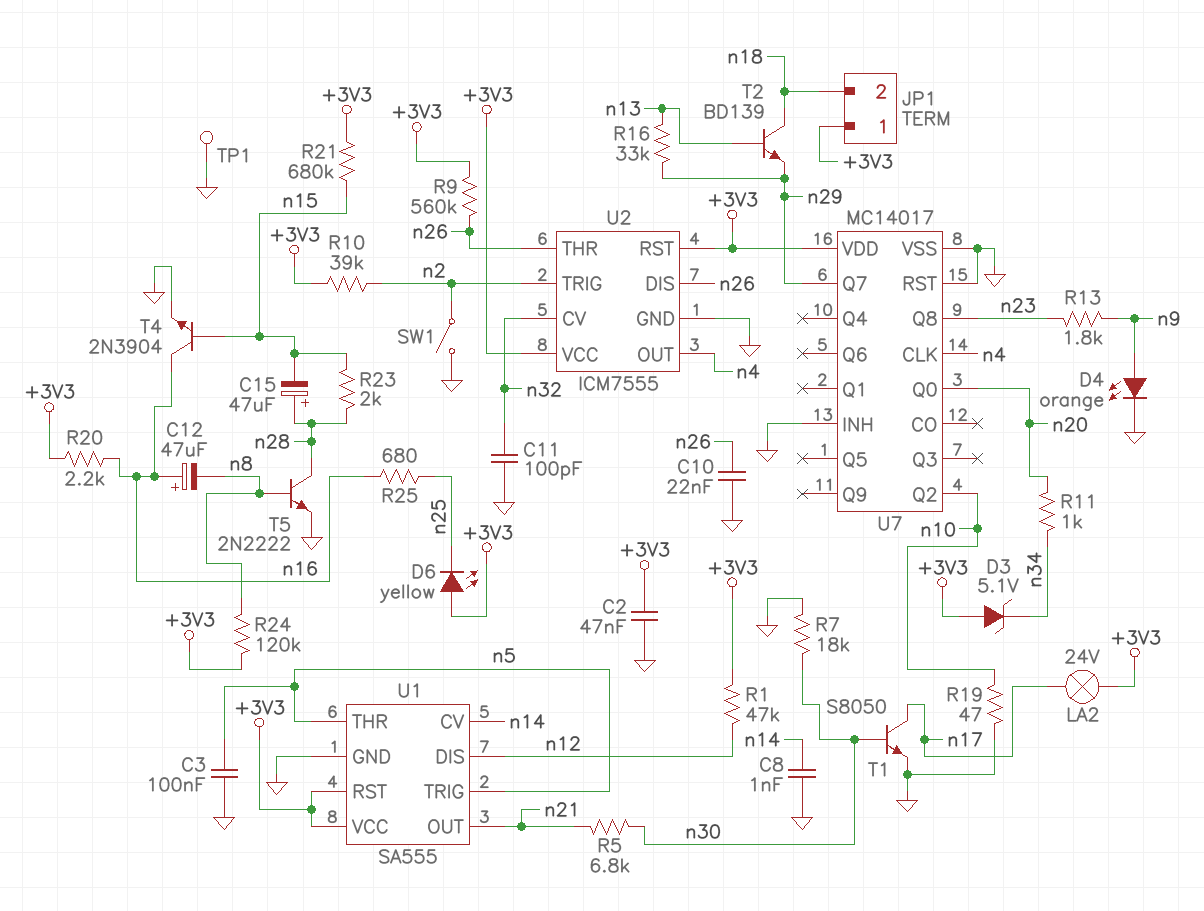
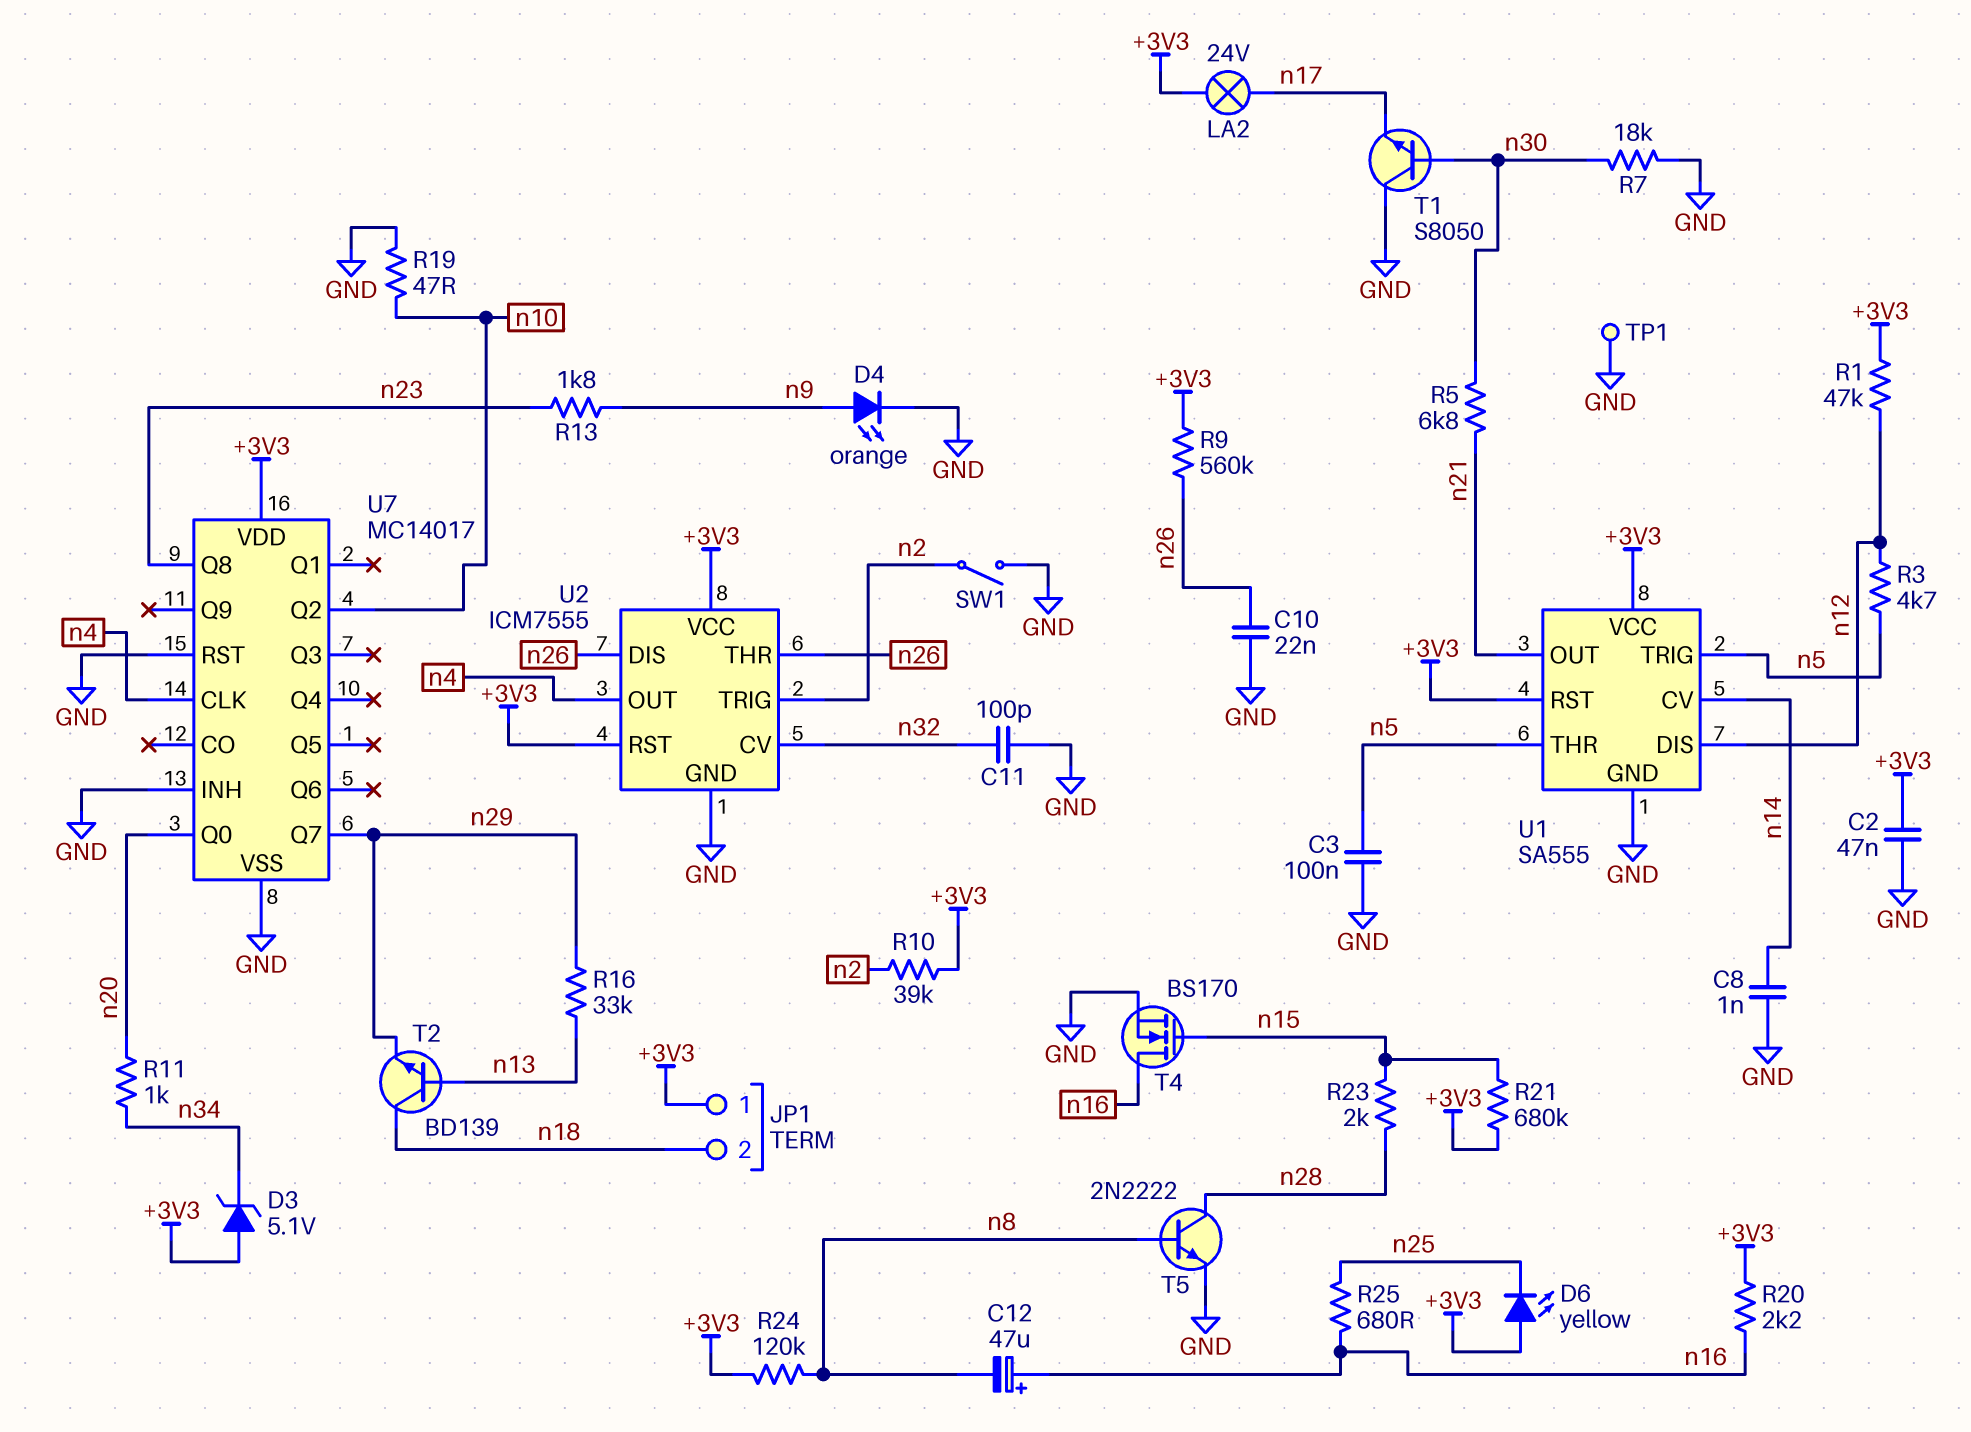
C15: 47uF (plus n28, minus n15) -> none
R3: none -> 4.7k (n5, n12)
T1: NPN S8050 (B n30, C n17, E GND) -> NPN S8050 (B n30, C GND, E n17)
T4: NPN 2N3904 (B n15, C n16, E GND) -> NMOS BS170 (G n15, D n16, S GND)

